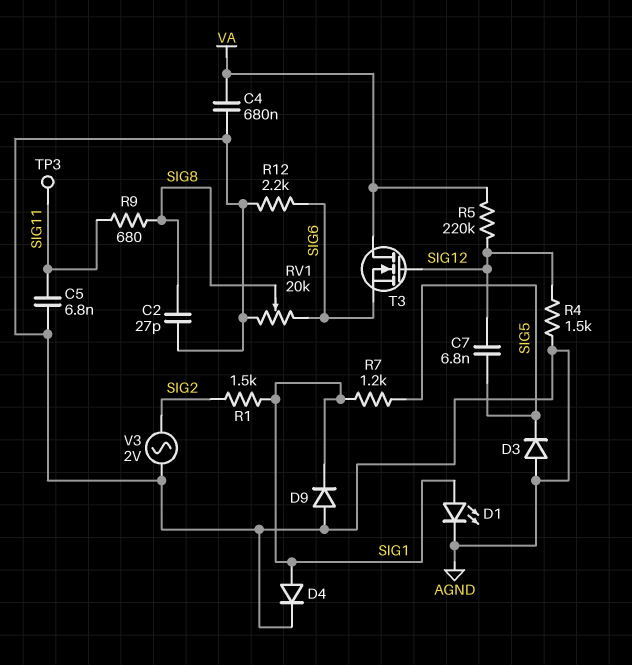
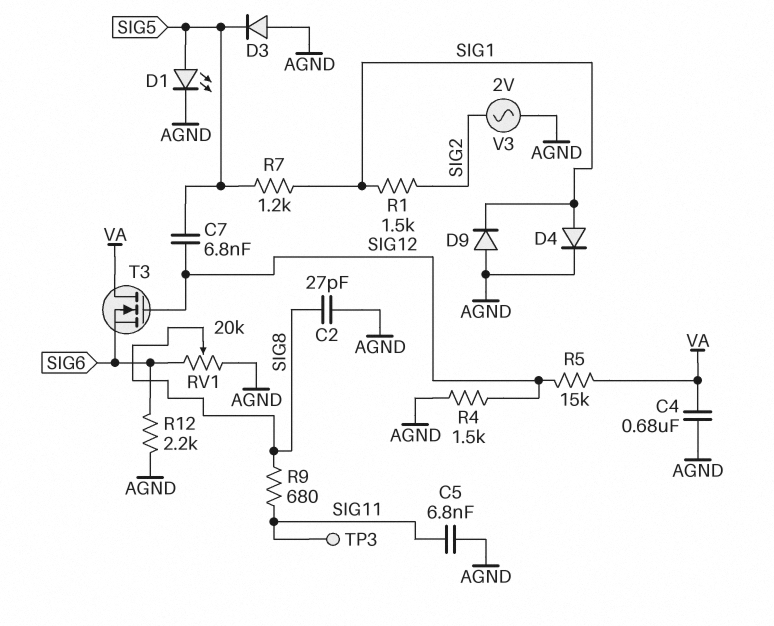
D1: LED (A SIG1, K AGND) -> LED (A SIG5, K AGND)
R5: 220k (SIG12, VA) -> 15k (SIG12, VA)

